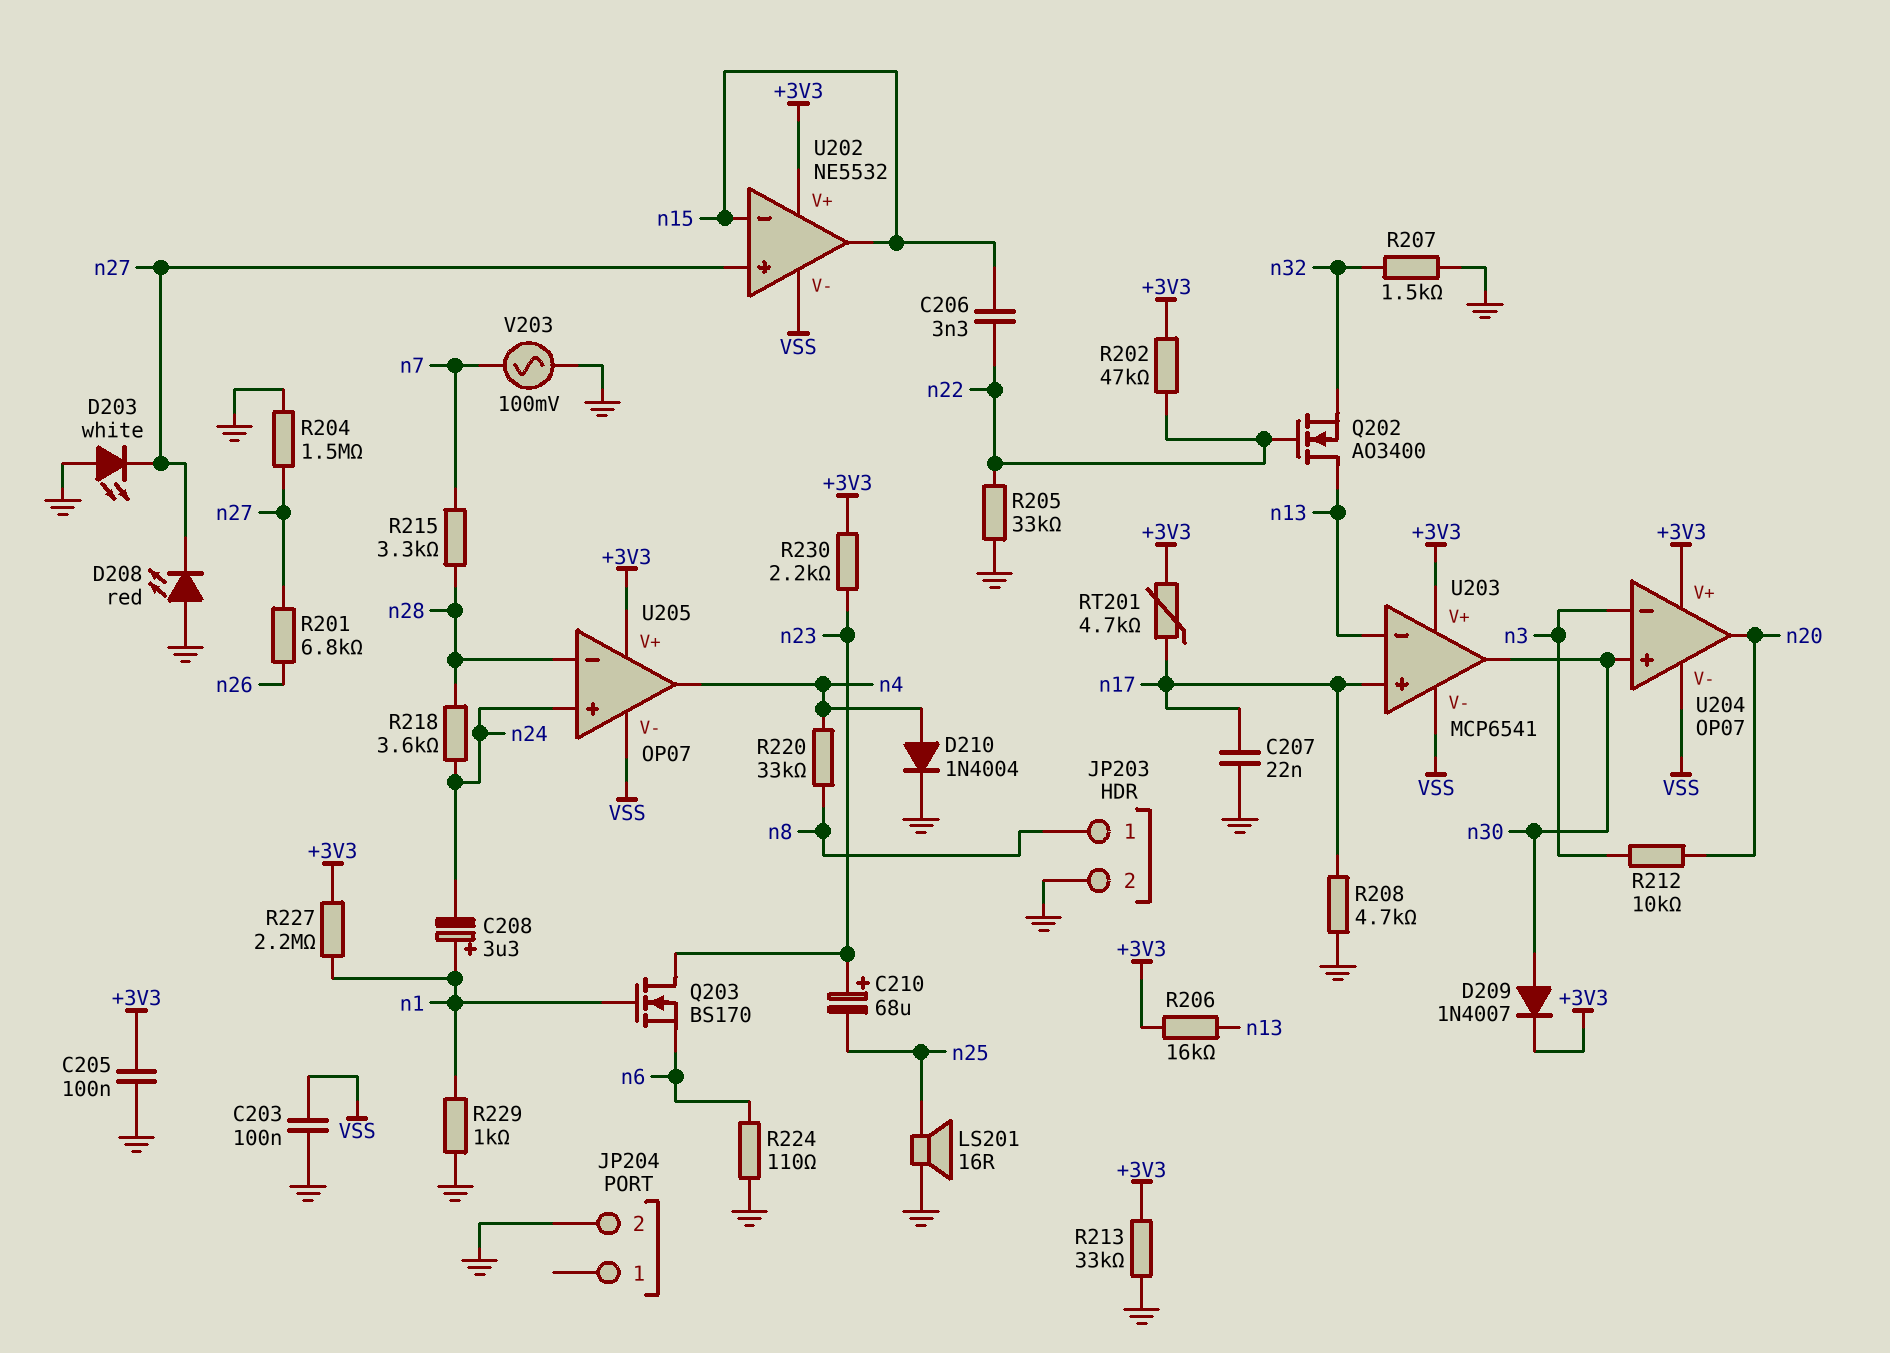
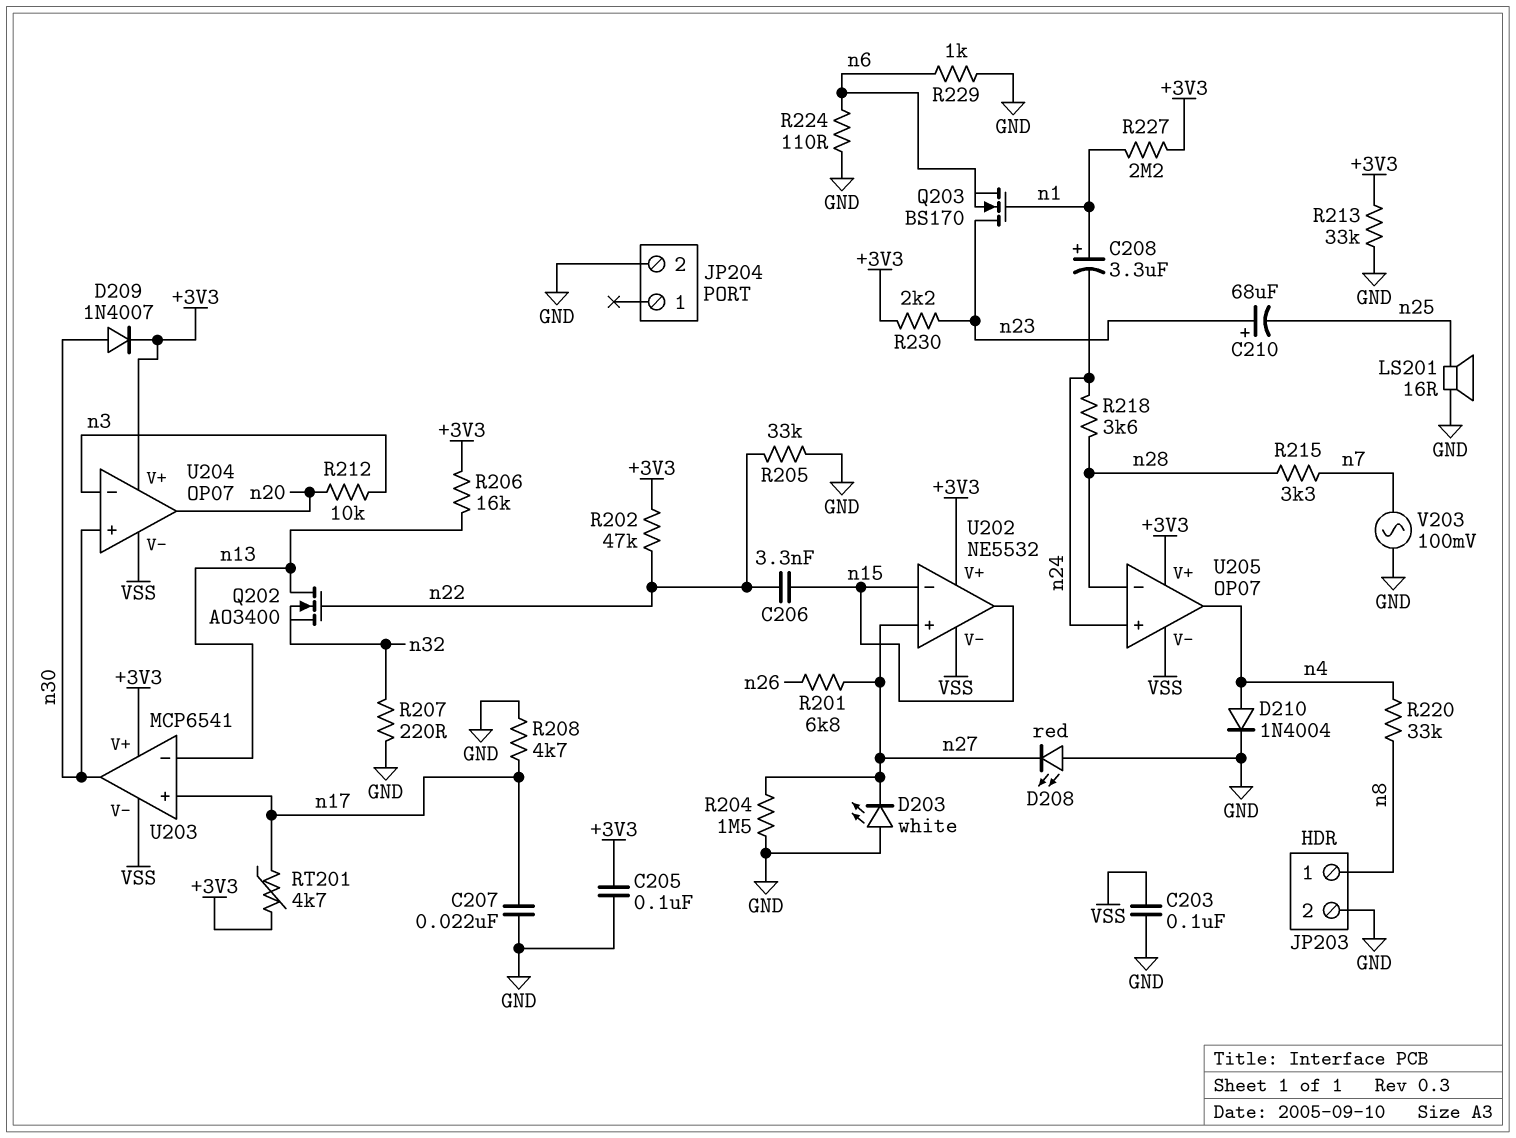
R207: 1.5k (GND, n32) -> 220 (GND, n32)
R229: 1k (GND, n1) -> 1k (GND, n6)

